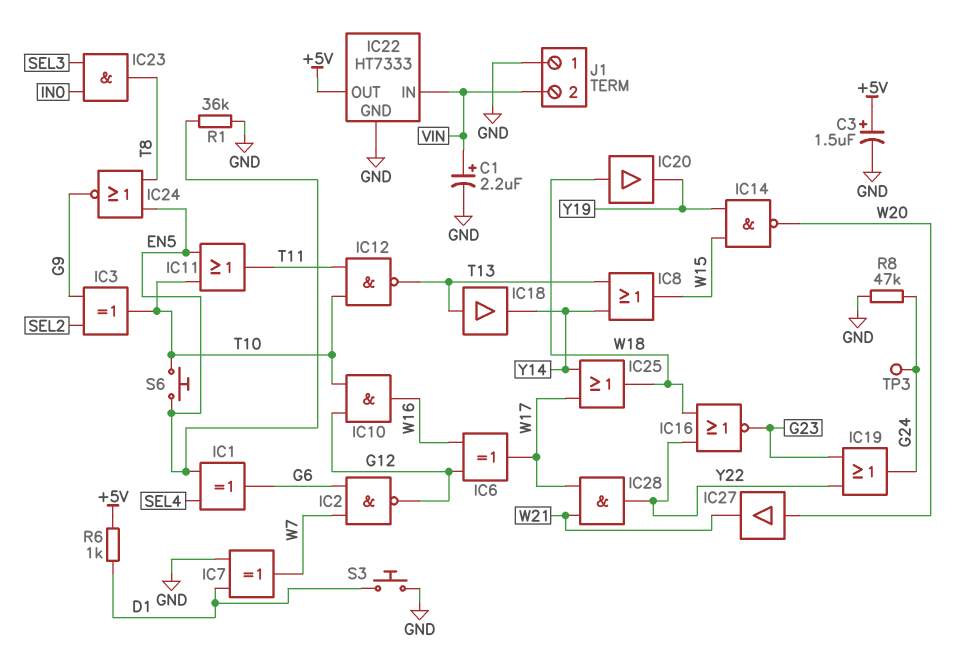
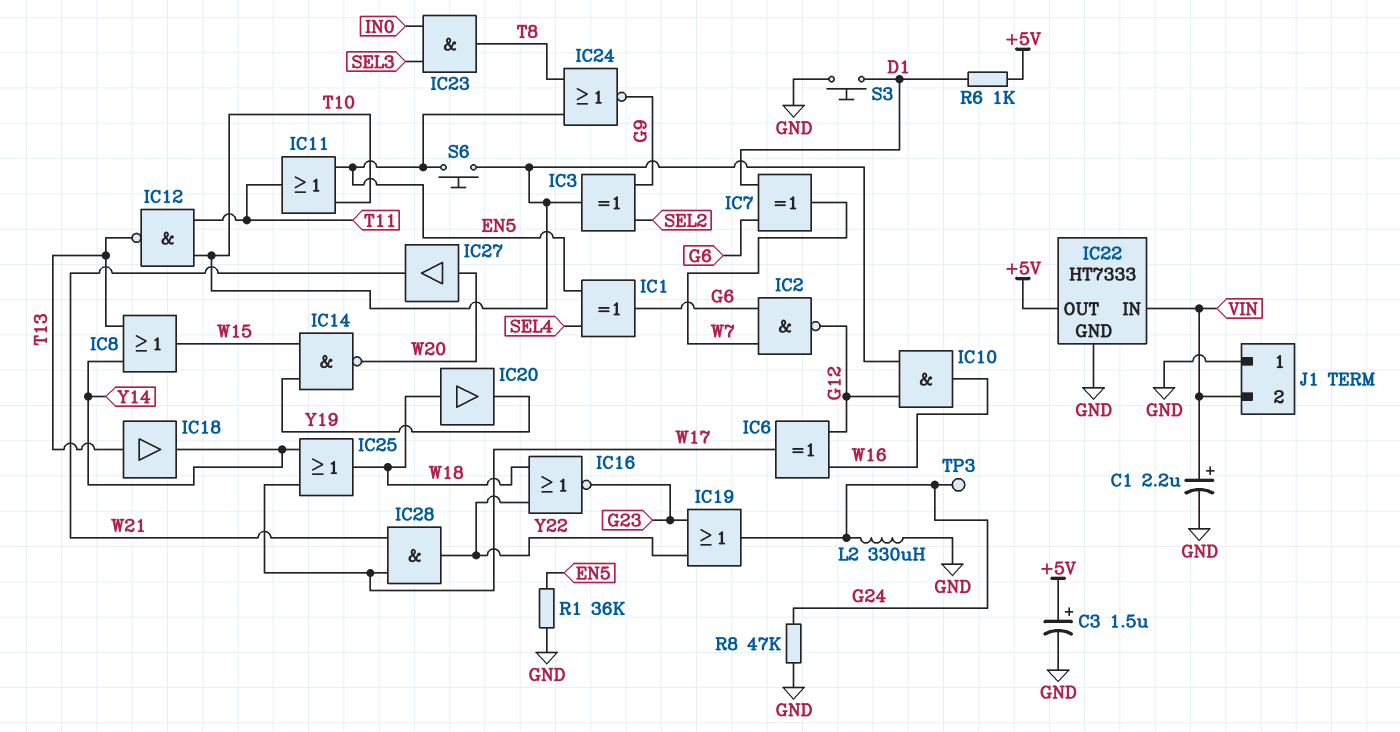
IC7: XOR (in D1, in GND, out W7) -> XOR (in D1, in G6, out W7)
L2: none -> 330uH (G24, GND)

